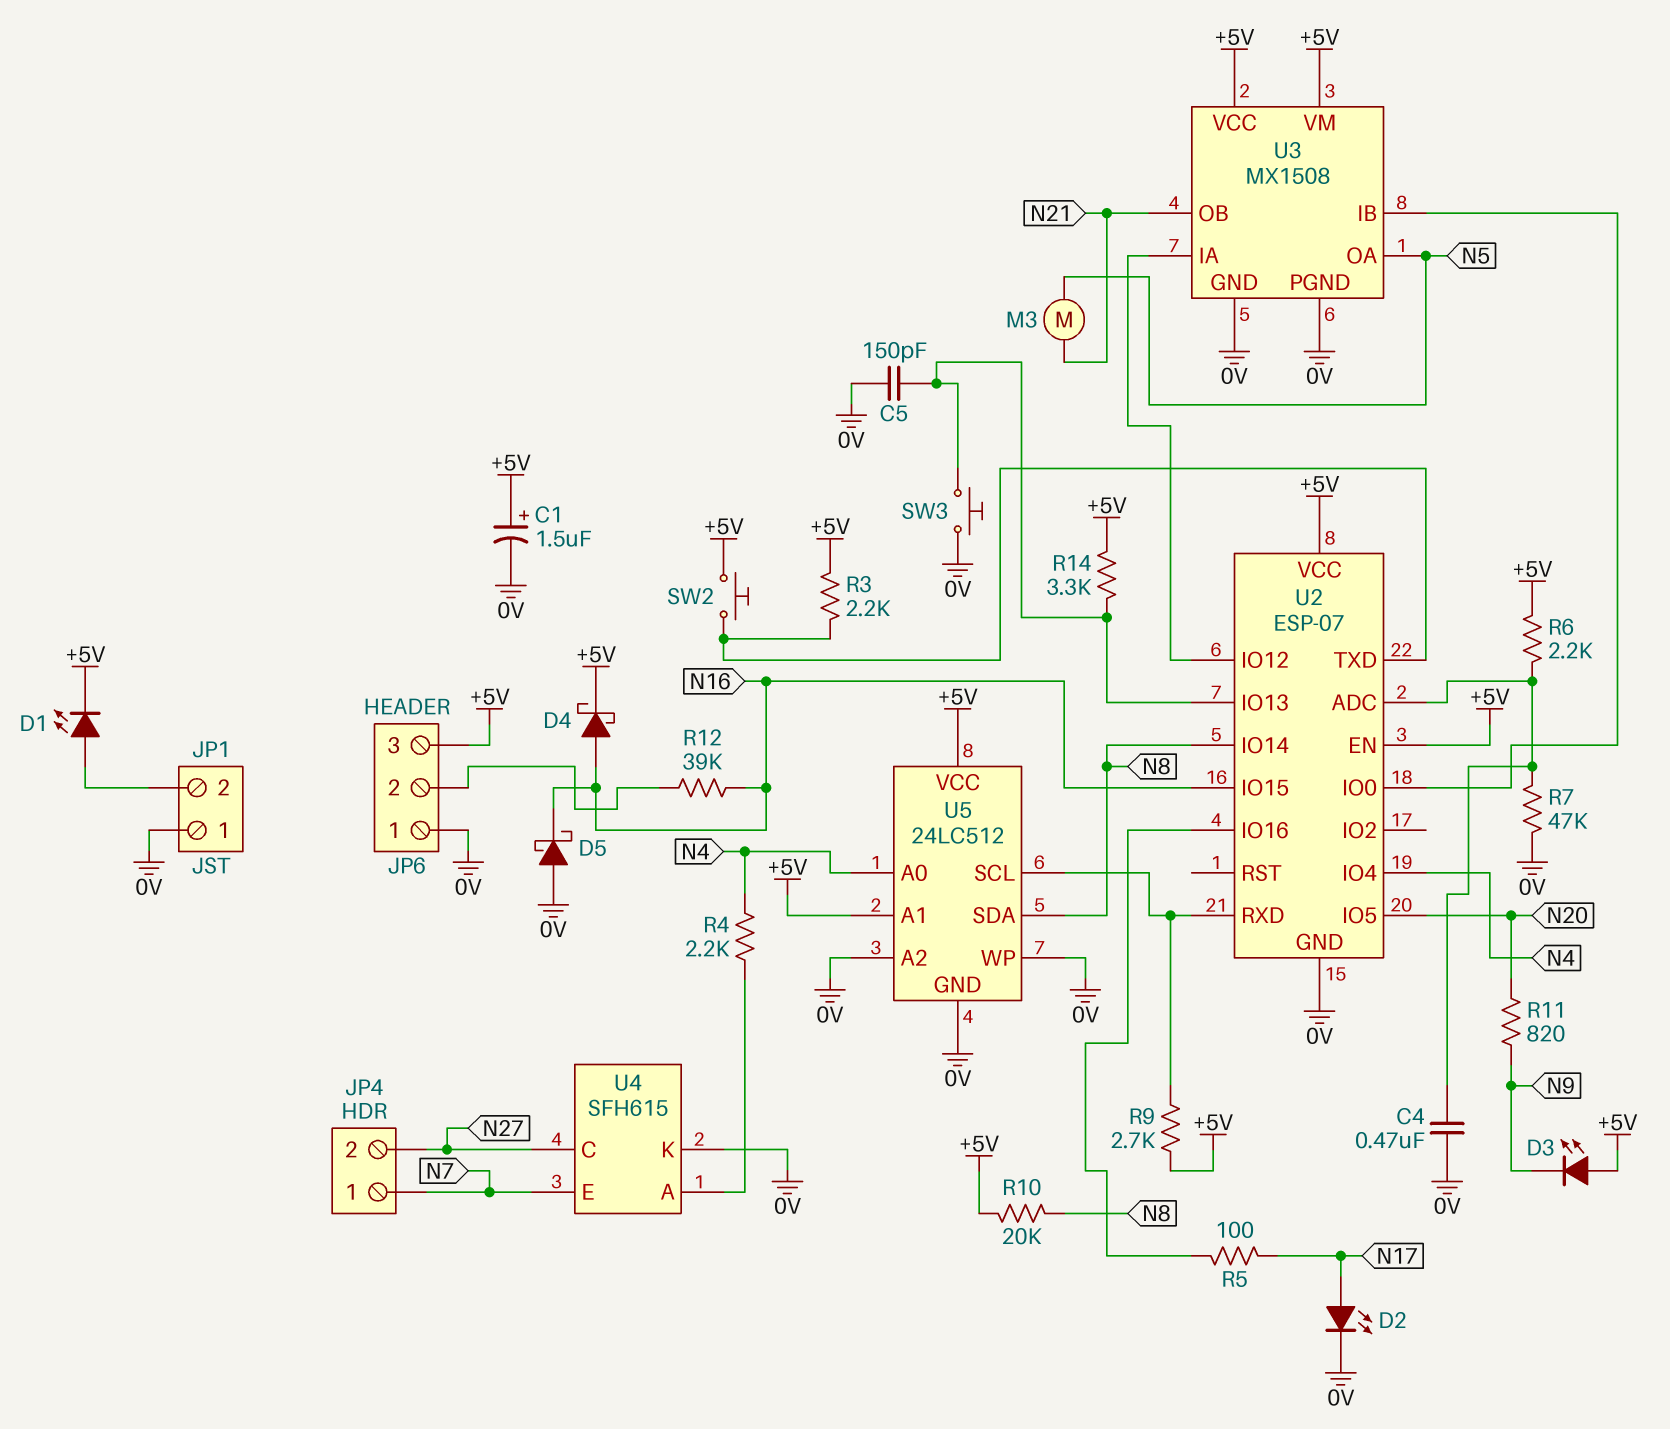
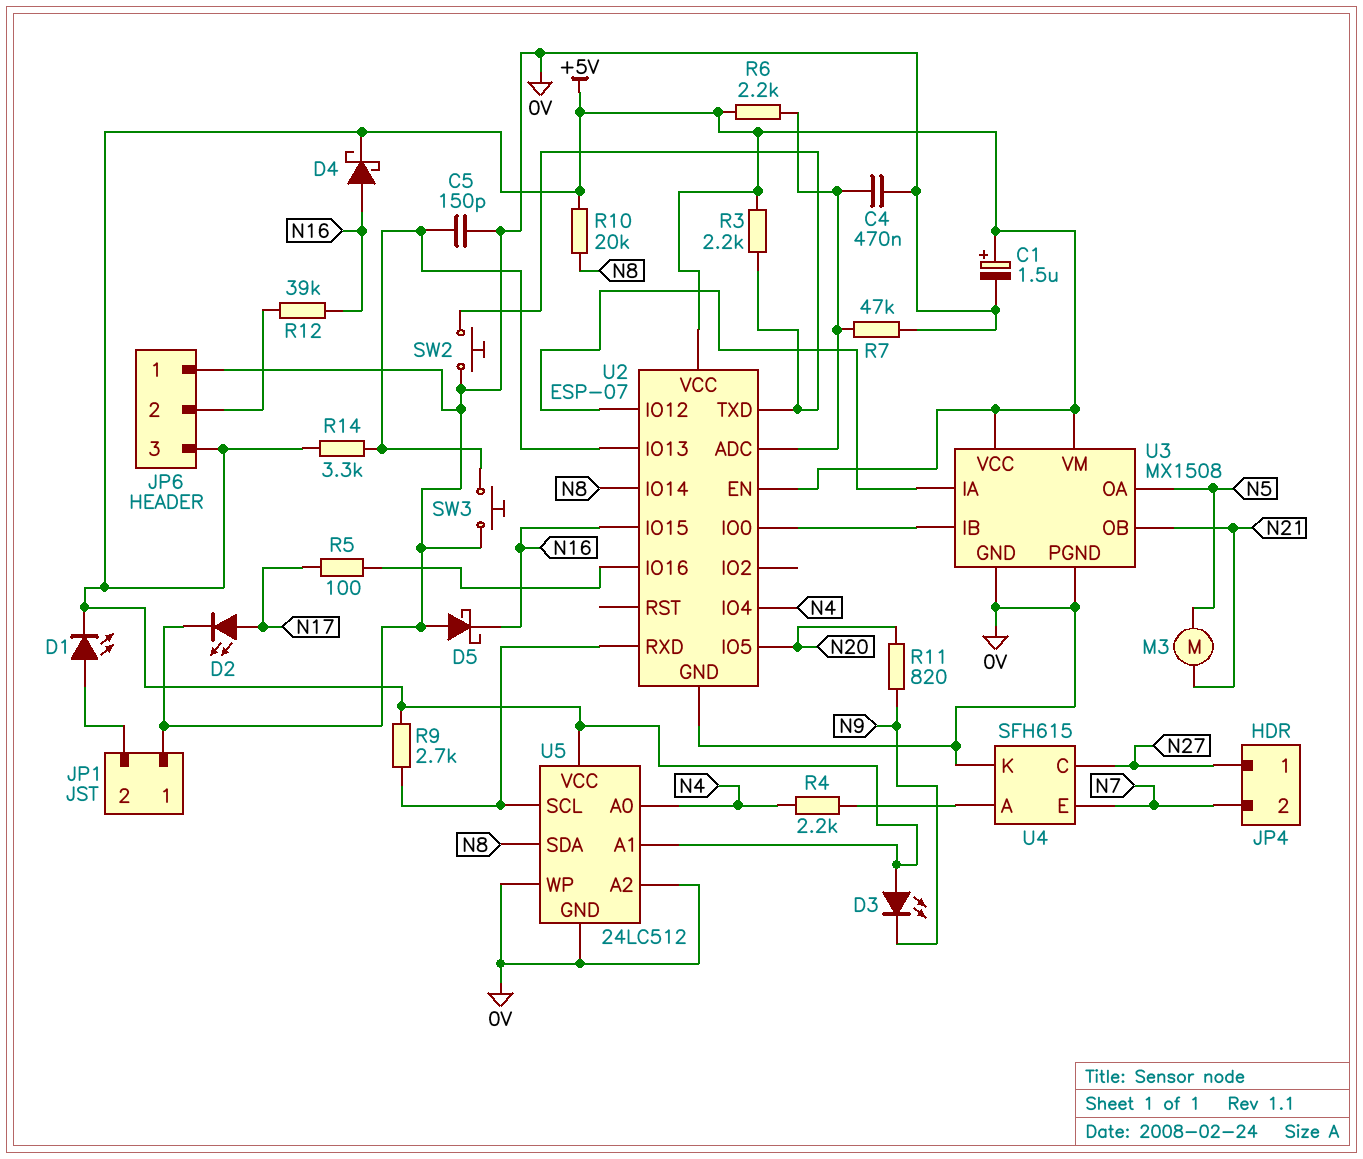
JP4 pin 1: N7 -> N27
JP4 pin 2: N27 -> N7
SW2: button (+5V, U2/TXD) -> button (0V, U2/TXD)

